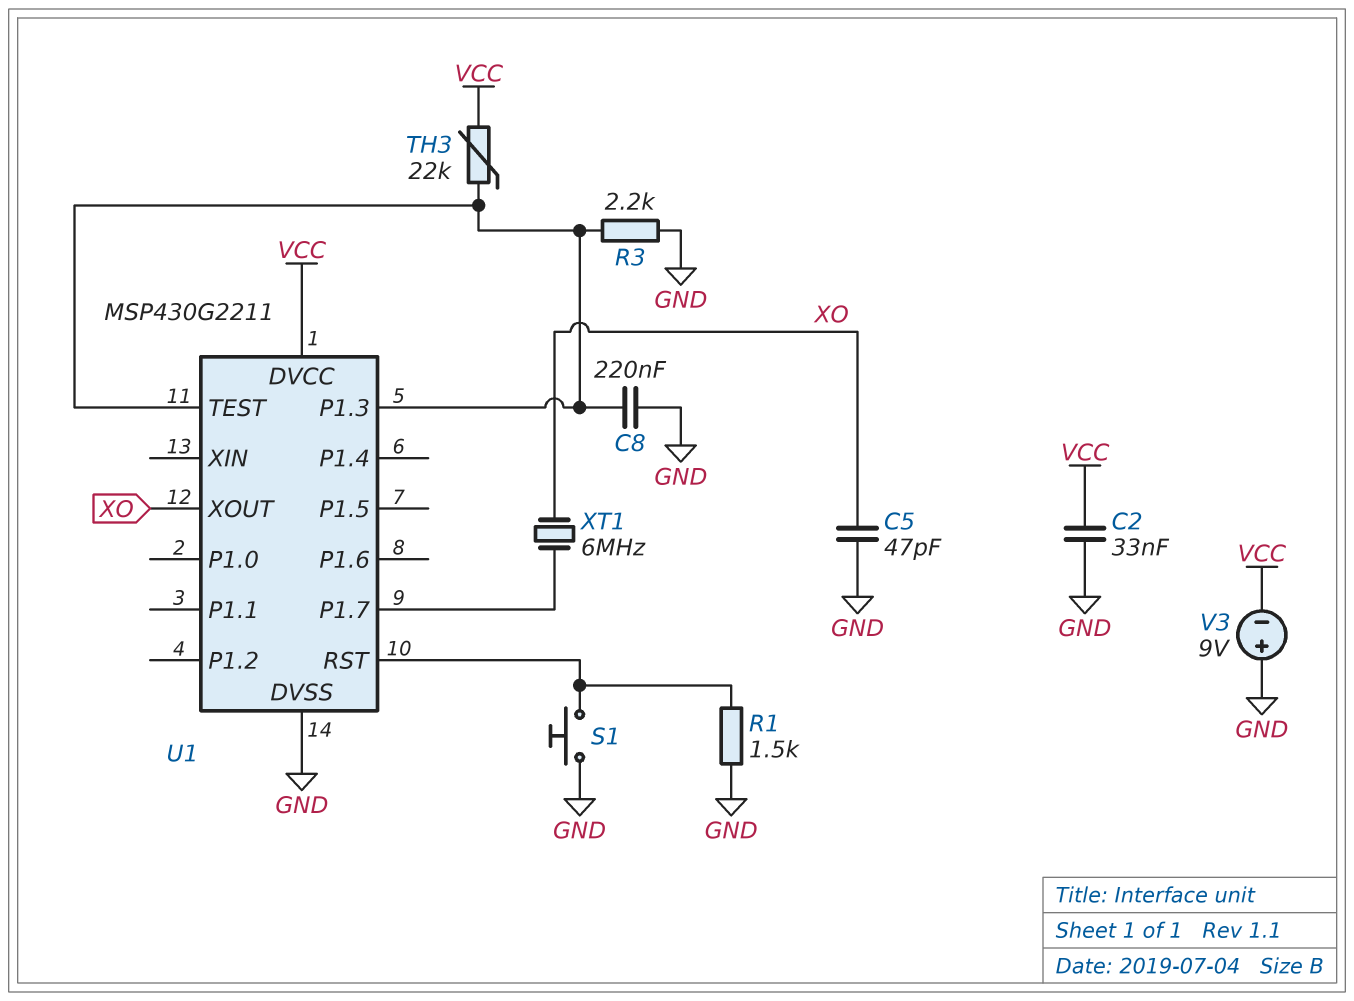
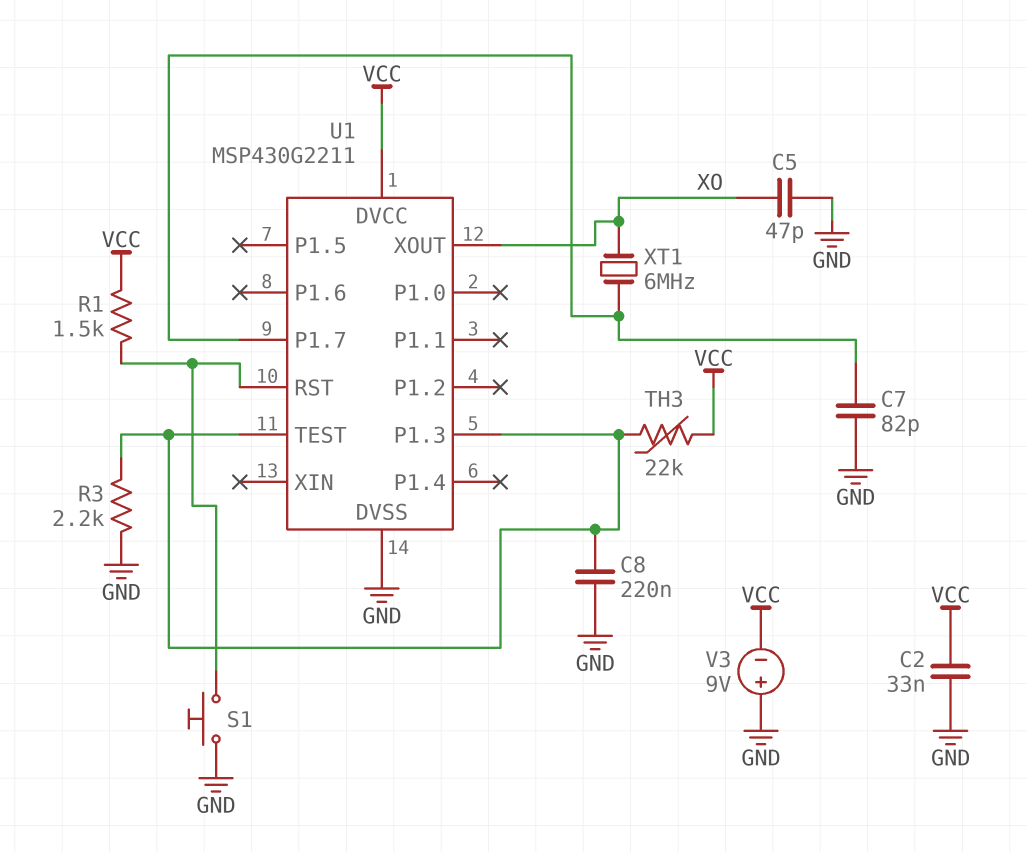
C7: none -> 82pF (GND, U1/P1.7)
R1: 1.5k (GND, U1/RST) -> 1.5k (U1/RST, VCC)

